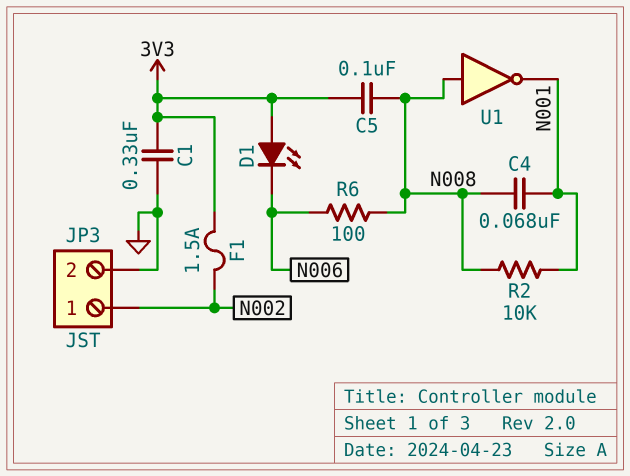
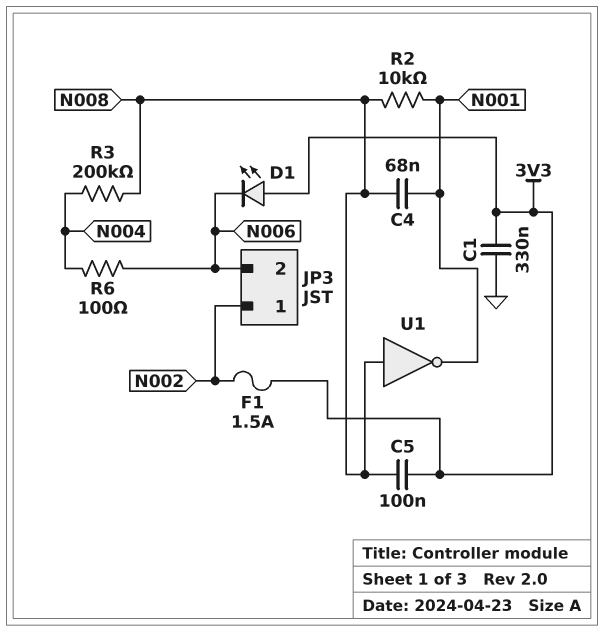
JP3 pin 2: GND -> N006
R3: none -> 200k (N004, N008)
R6: 100 (N006, N008) -> 100 (N004, N006)

